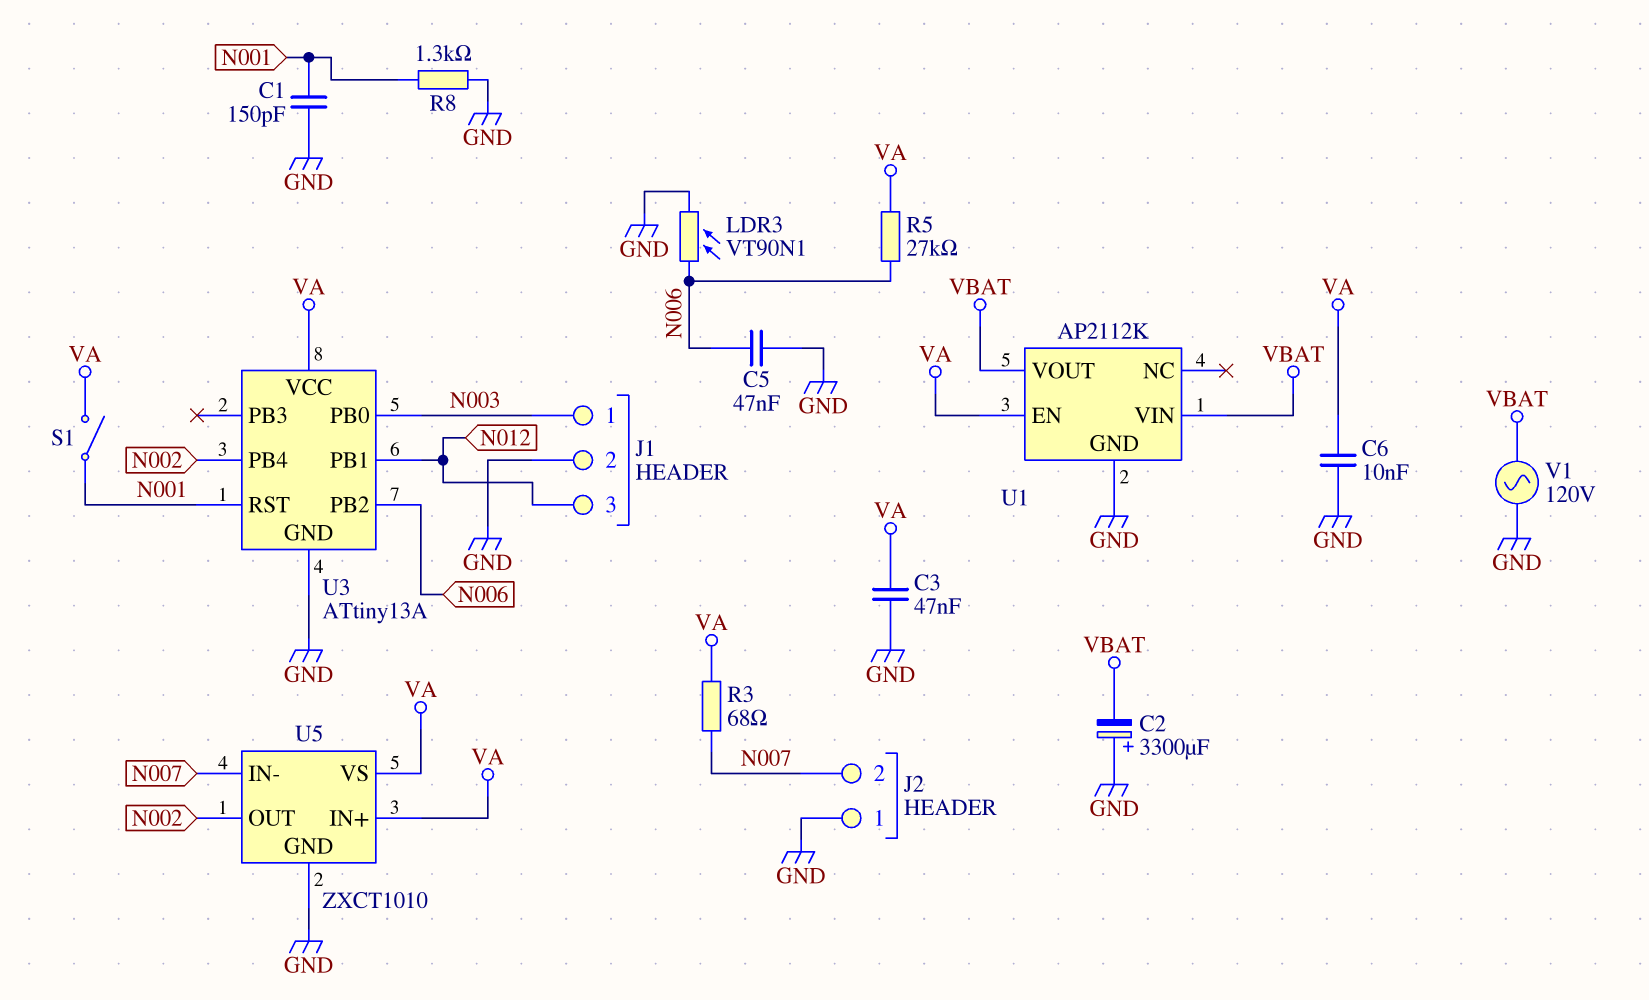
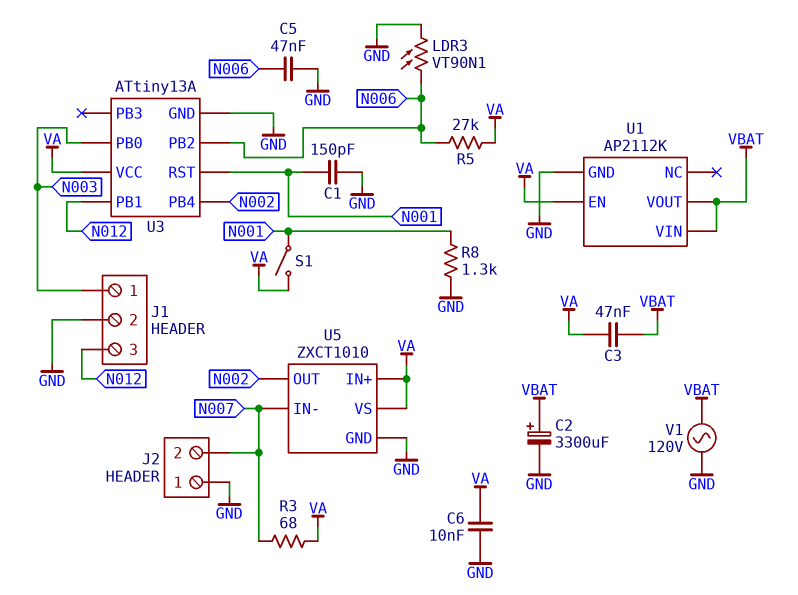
C2: 3300uF (plus GND, minus VBAT) -> 3300uF (plus VBAT, minus GND)
C3: 47nF (GND, VA) -> 47nF (VA, VBAT)

